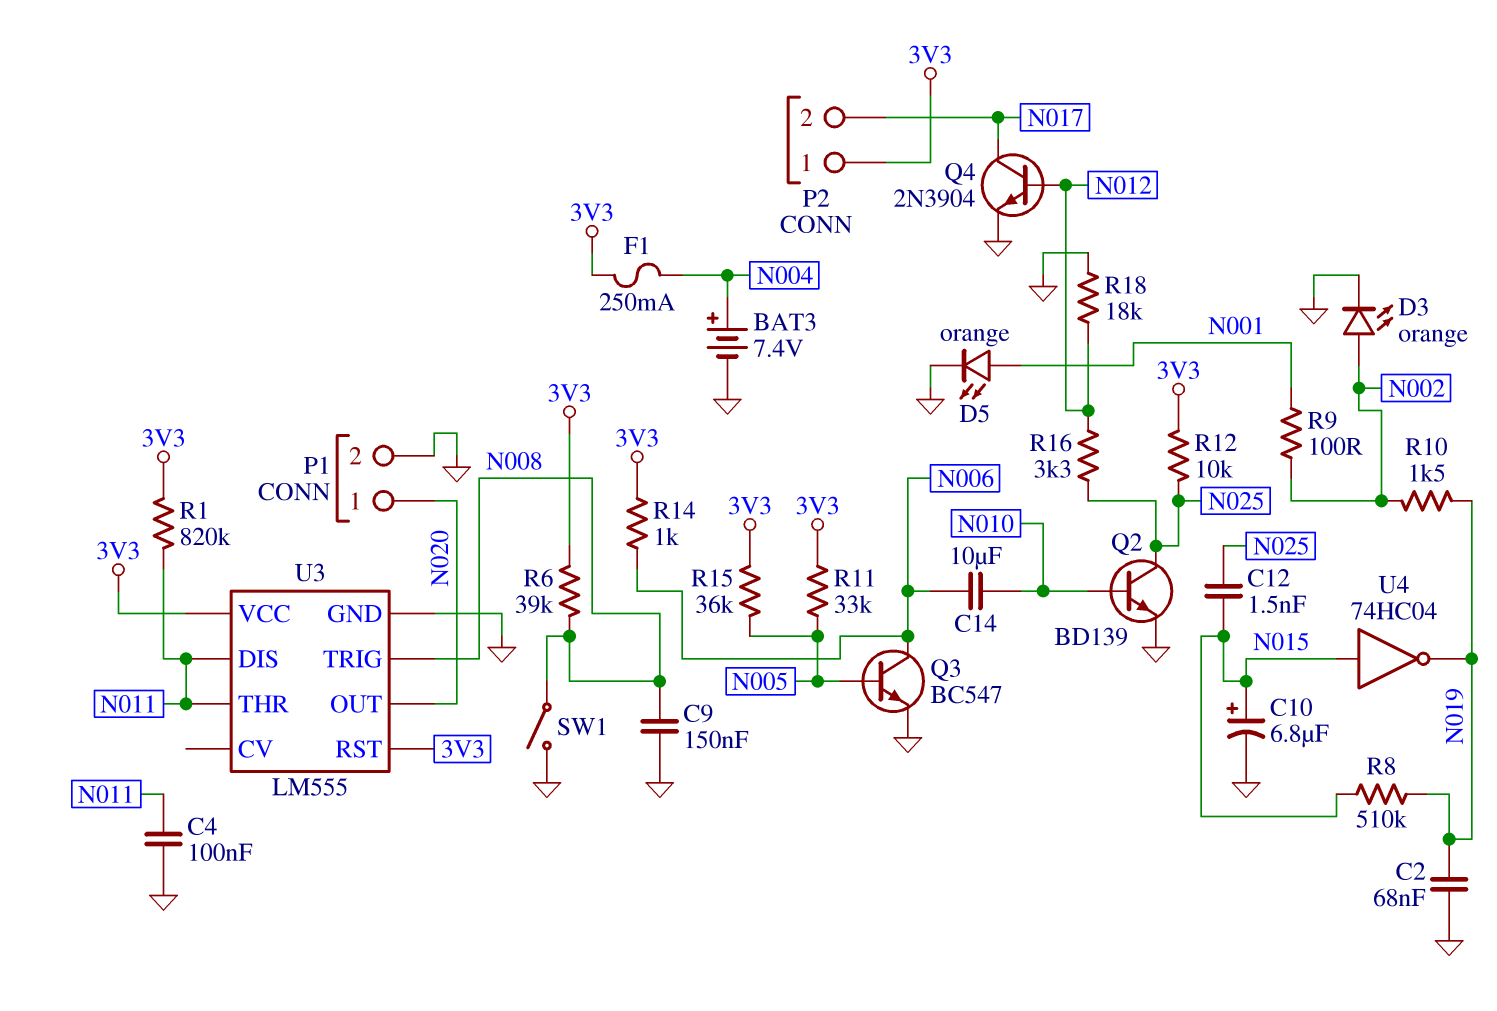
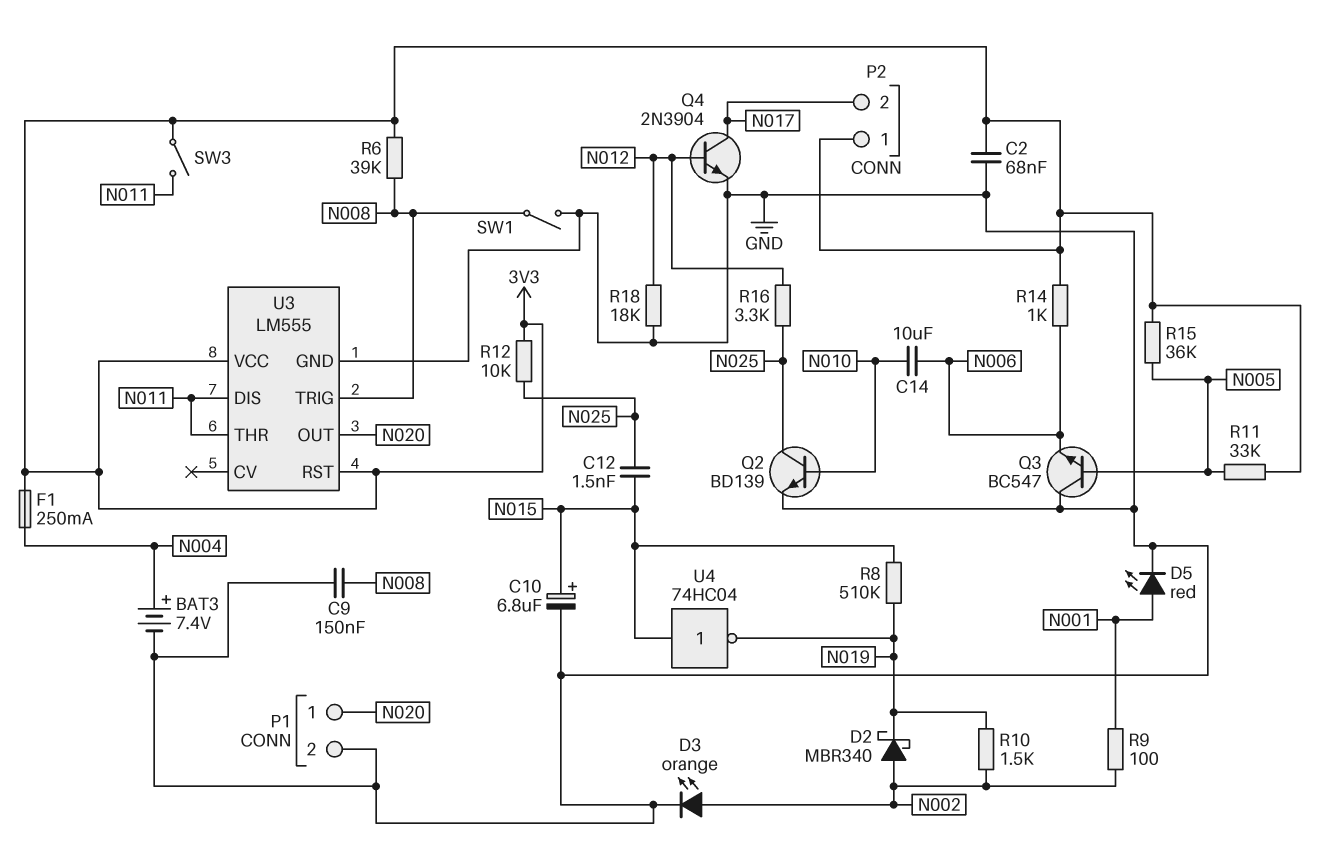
C2: 68nF (GND, N019) -> 68nF (3V3, GND)
C4: 100nF (GND, N011) -> none
D2: none -> schottky MBR340 (A N002, K N019)
D5: LED orange (A N001, K GND) -> LED red (A N001, K GND)
Q3: NPN BC547 (B N005, C N006, E GND) -> NPN BC547 (B N005, C GND, E N006)
R1: 820k (3V3, N011) -> none
SW3: none -> switch (3V3, N011)

